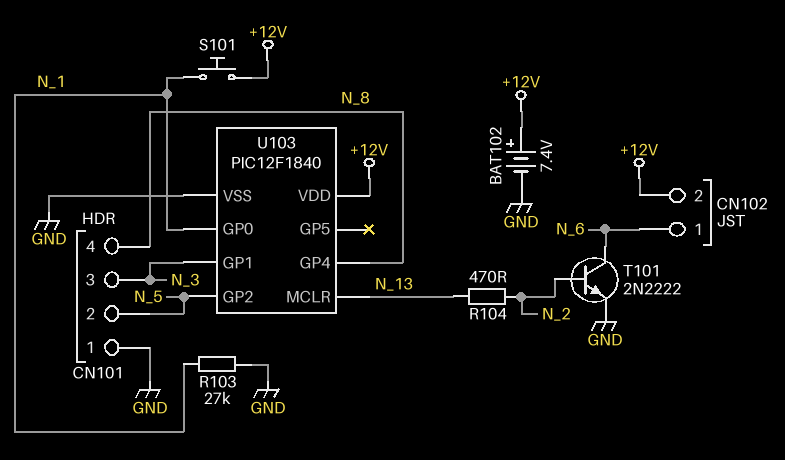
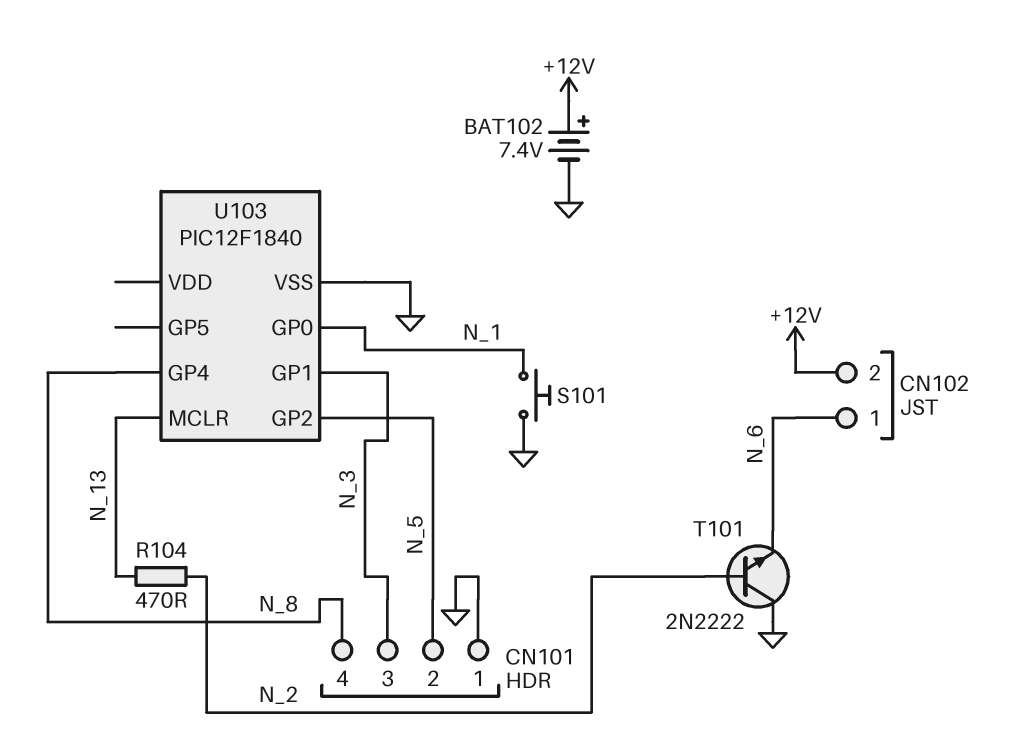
R103: 27k (GND, N_1) -> none
S101: button (+12V, N_1) -> button (GND, N_1)
T101: NPN 2N2222 (B N_2, C N_6, E GND) -> NPN 2N2222 (B N_2, C GND, E N_6)
U103 pin VDD: +12V -> none

